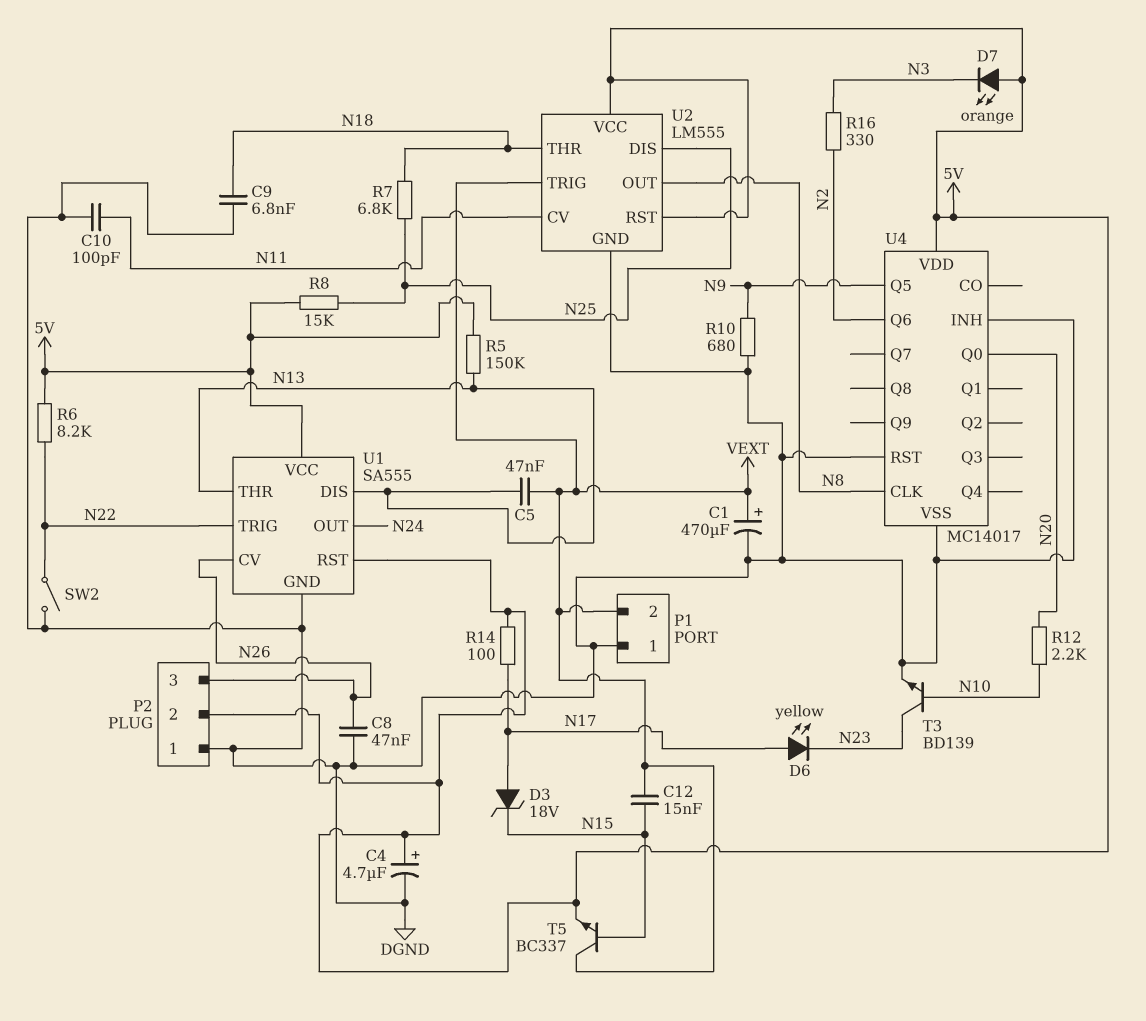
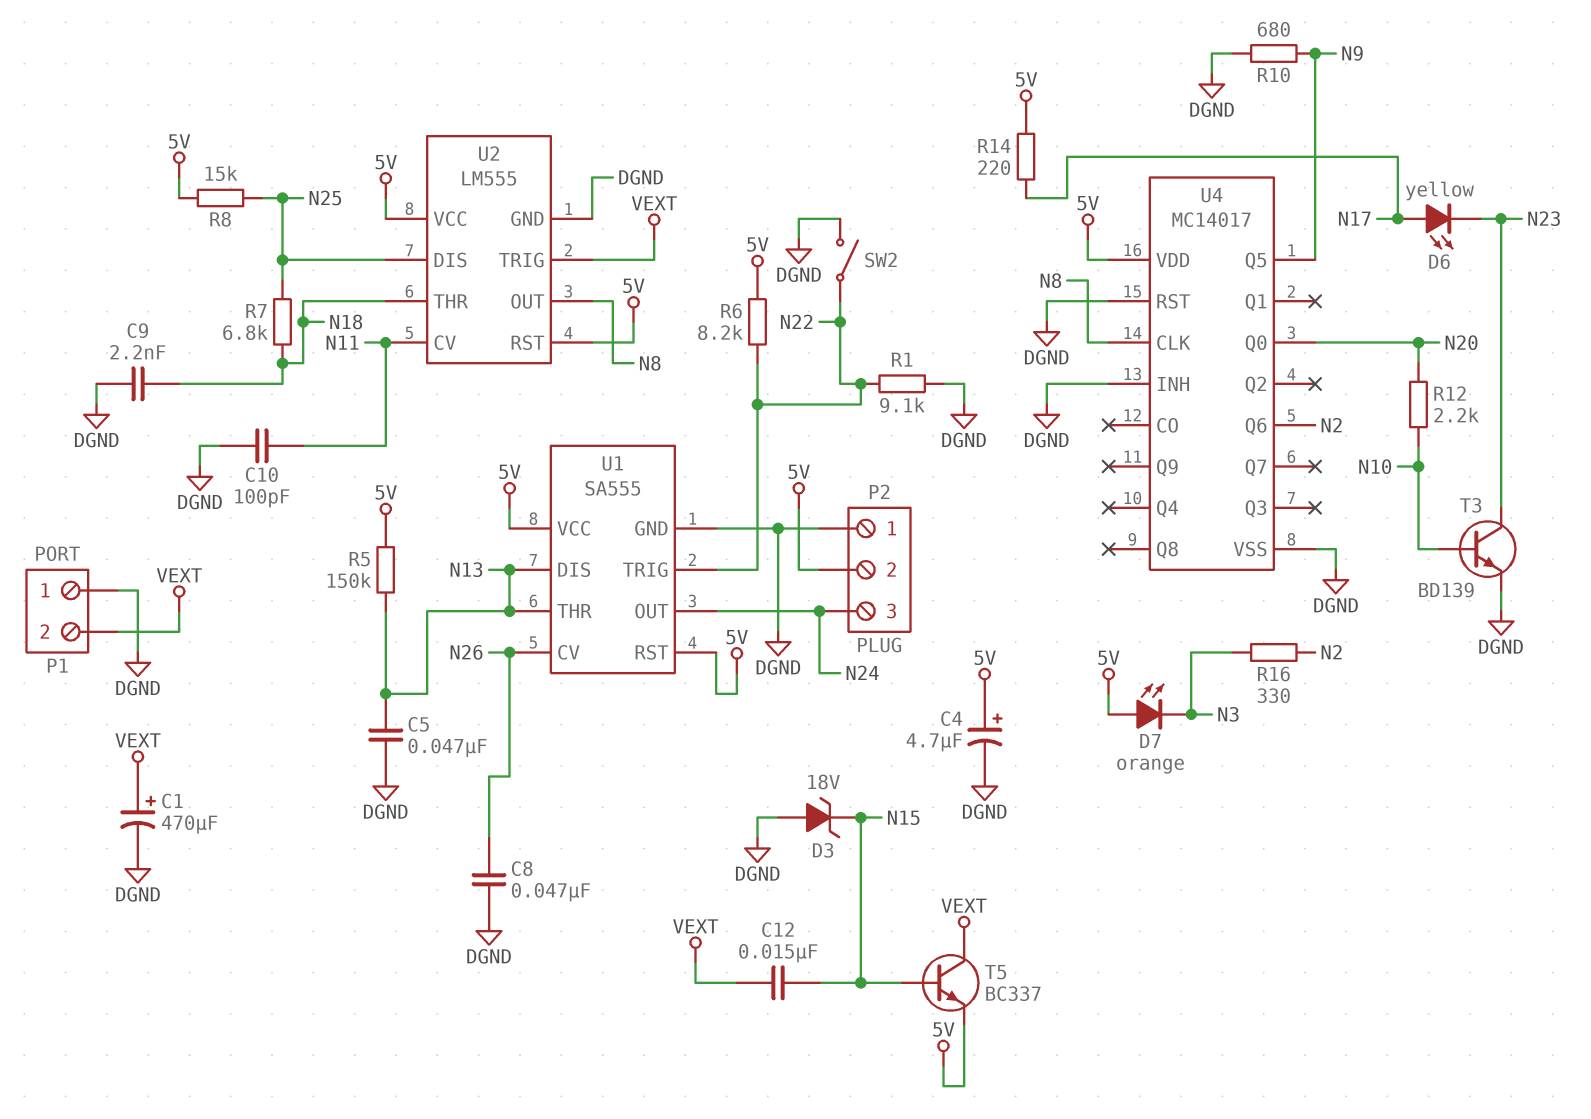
C5: 47nF (N13, VEXT) -> 47nF (DGND, N13)
C9: 6.8nF (DGND, N18) -> 2.2nF (DGND, N18)
D3: zener 18V (A N17, K N15) -> zener 18V (A DGND, K N15)
P2 pin 3: N26 -> N24
R1: none -> 9.1k (DGND, N22)
R14: 100 (5V, N17) -> 220 (5V, N17)

